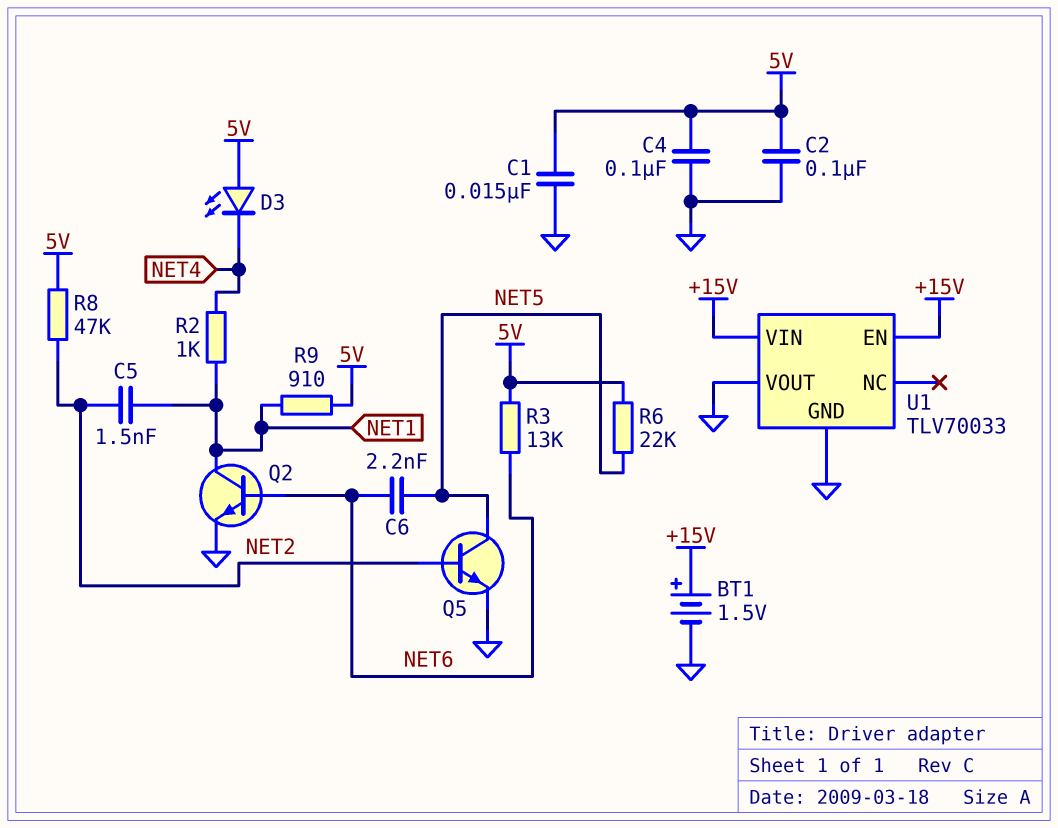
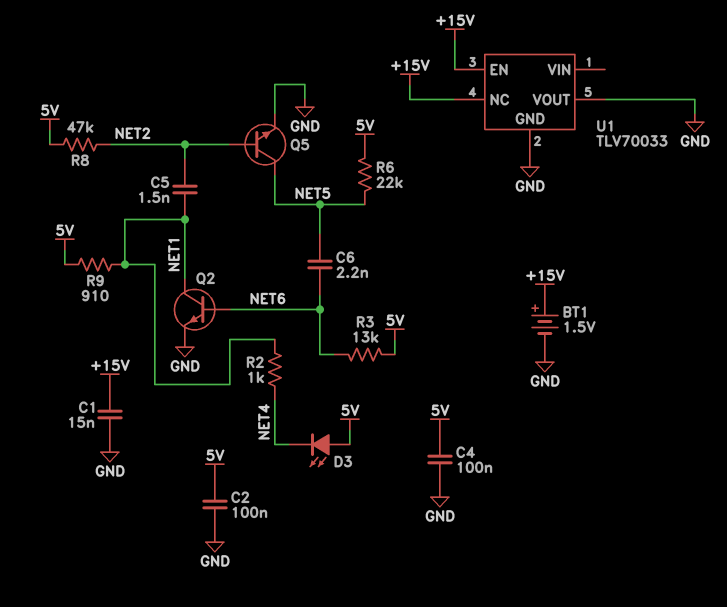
C1: 15nF (5V, GND) -> 15nF (+15V, GND)
U1 pin NC: none -> +15V
U1 pin VIN: +15V -> none

